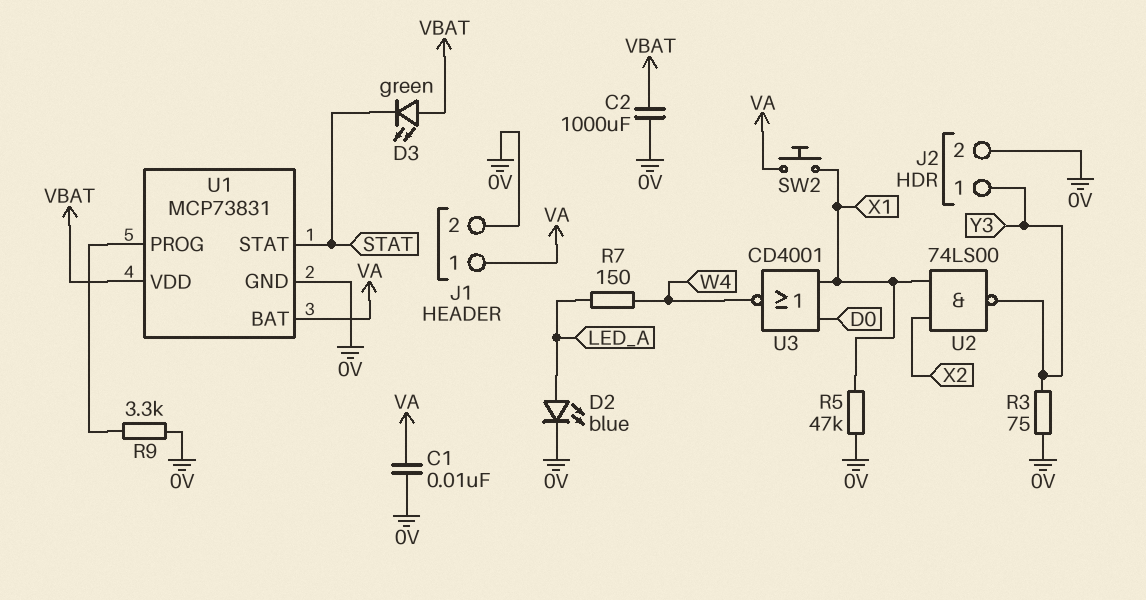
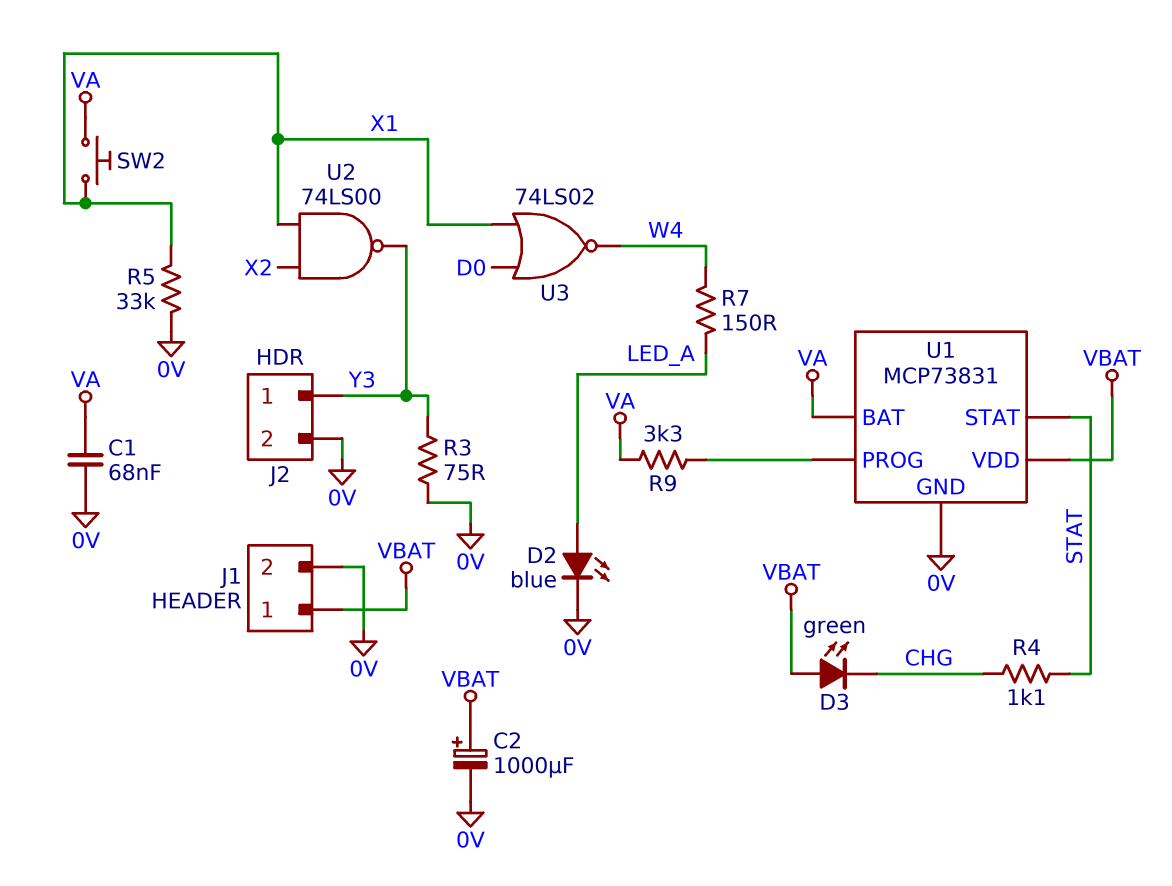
C1: 10nF (0V, VA) -> 68nF (0V, VA)
C2: 1000uF (0V, VBAT) -> 1000uF (plus VBAT, minus 0V)
D3: LED green (A VBAT, K STAT) -> LED green (A VBAT, K CHG)
J1 pin 1: VA -> VBAT
R4: none -> 1.1k (CHG, STAT)
R5: 47k (0V, X1) -> 33k (0V, X1)
R9: 3.3k (0V, U1/PROG) -> 3.3k (U1/PROG, VA)
U3: NOR CD4001 (in D0, in X1, out W4) -> NOR 74LS02 (in D0, in X1, out W4)

